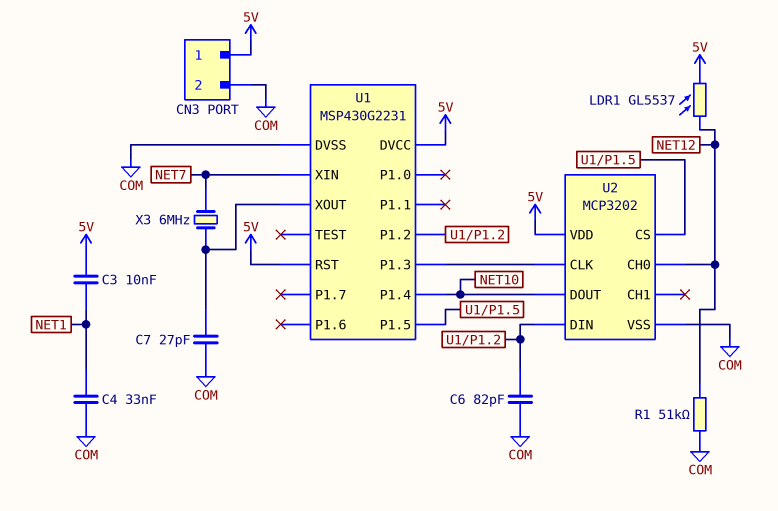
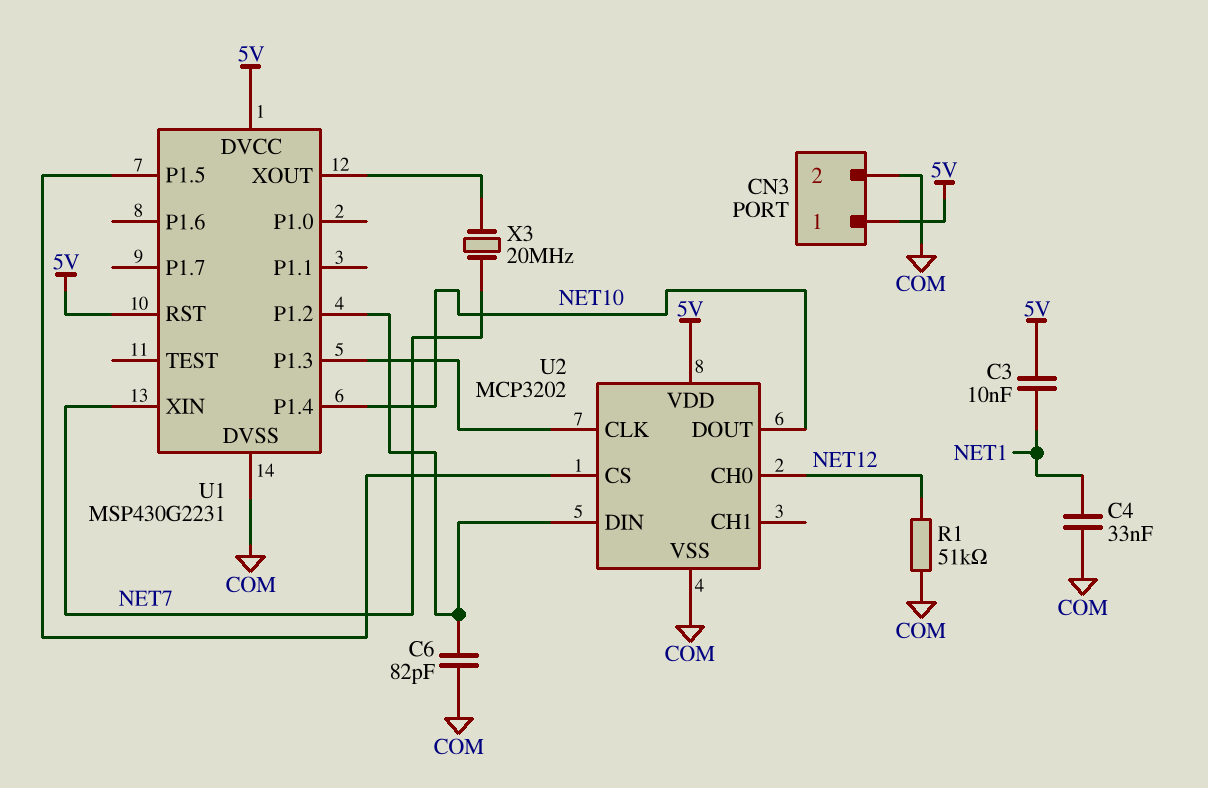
C7: 27pF (COM, U1/XOUT) -> none
LDR1: GL5537 (5V, NET12) -> none
X3: 6MHz (NET7, U1/XOUT) -> 20MHz (NET7, U1/XOUT)

